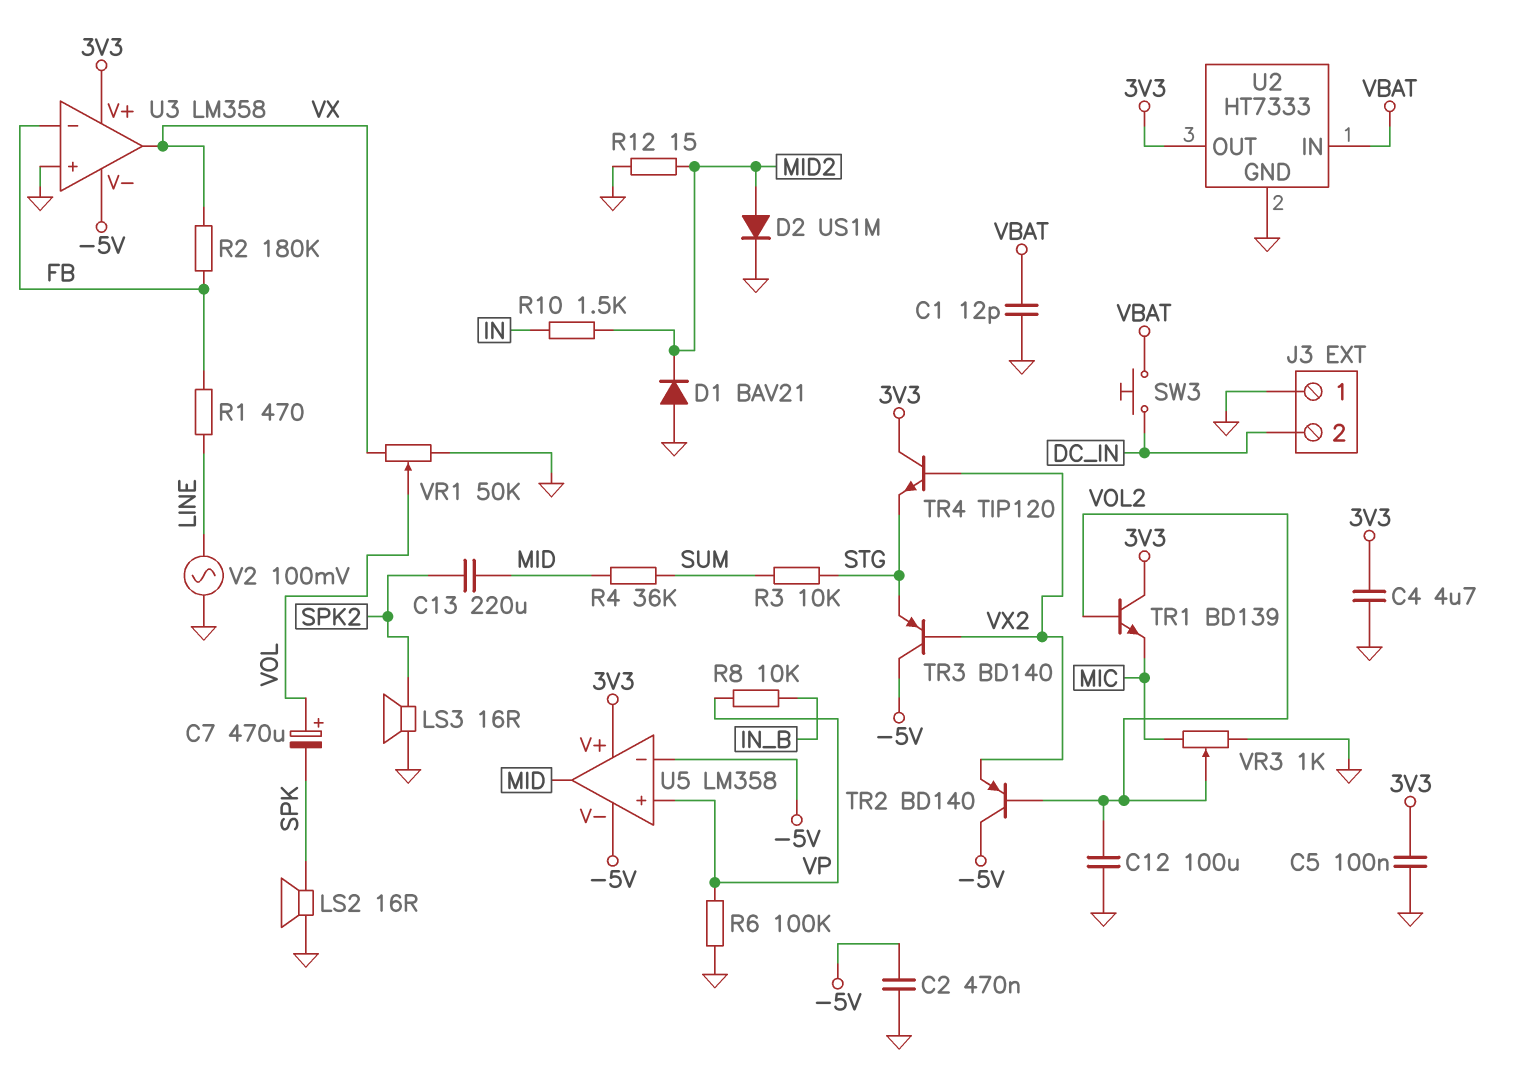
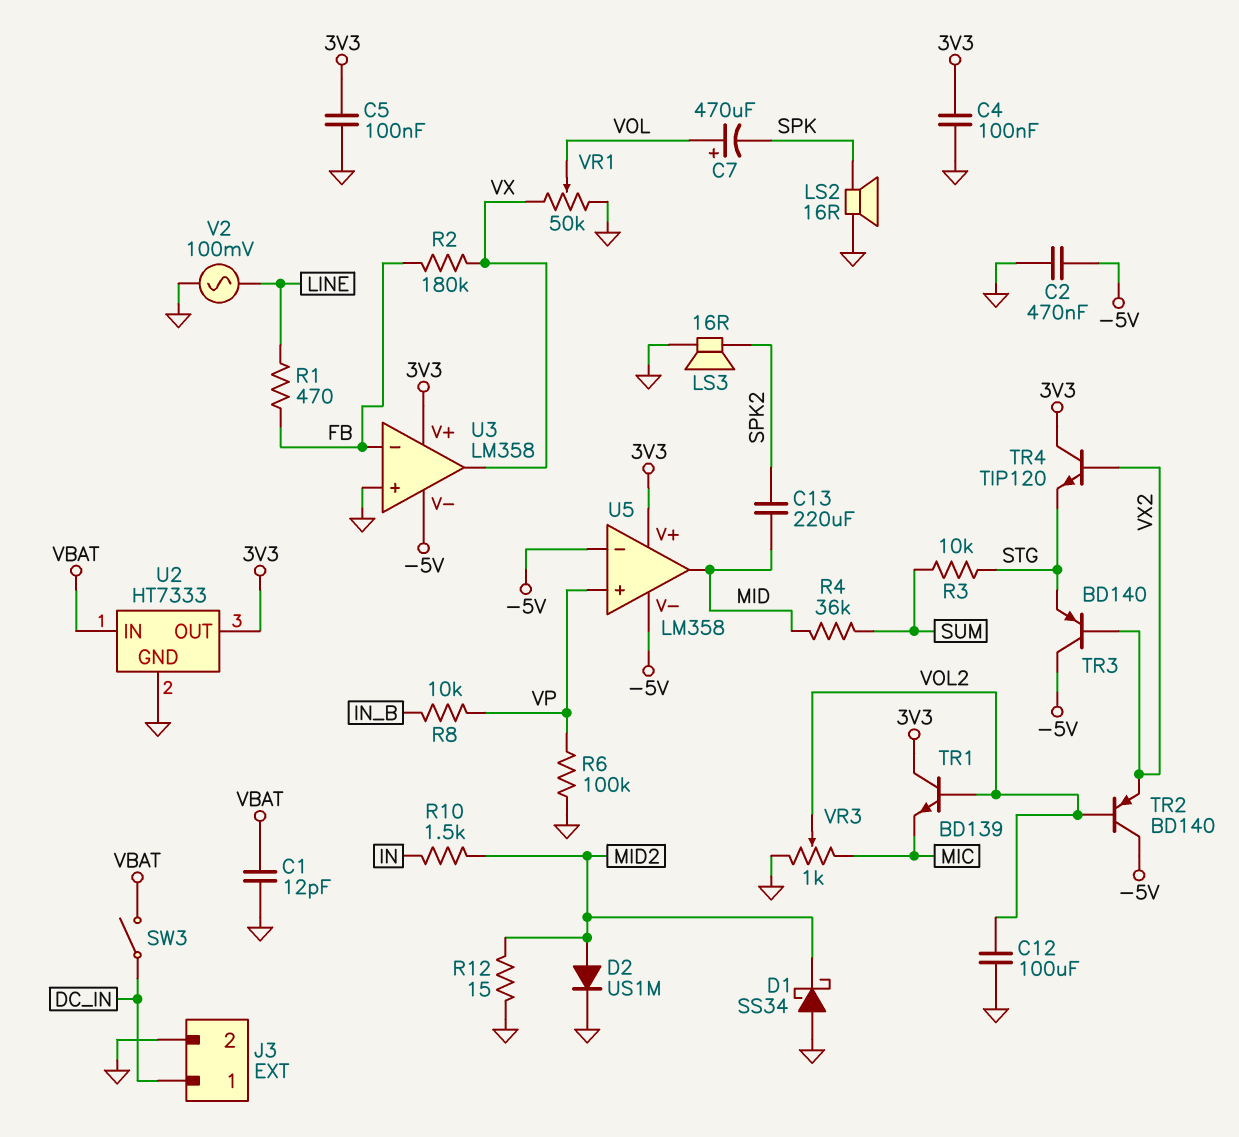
C4: 4.7uF (3V3, GND) -> 100nF (3V3, GND)
D1: diode BAV21 (A GND, K MID2) -> schottky SS34 (A GND, K MID2)
J3 pin 1: GND -> DC_IN
J3 pin 2: DC_IN -> GND
SW3: button (DC_IN, VBAT) -> switch (DC_IN, VBAT)

